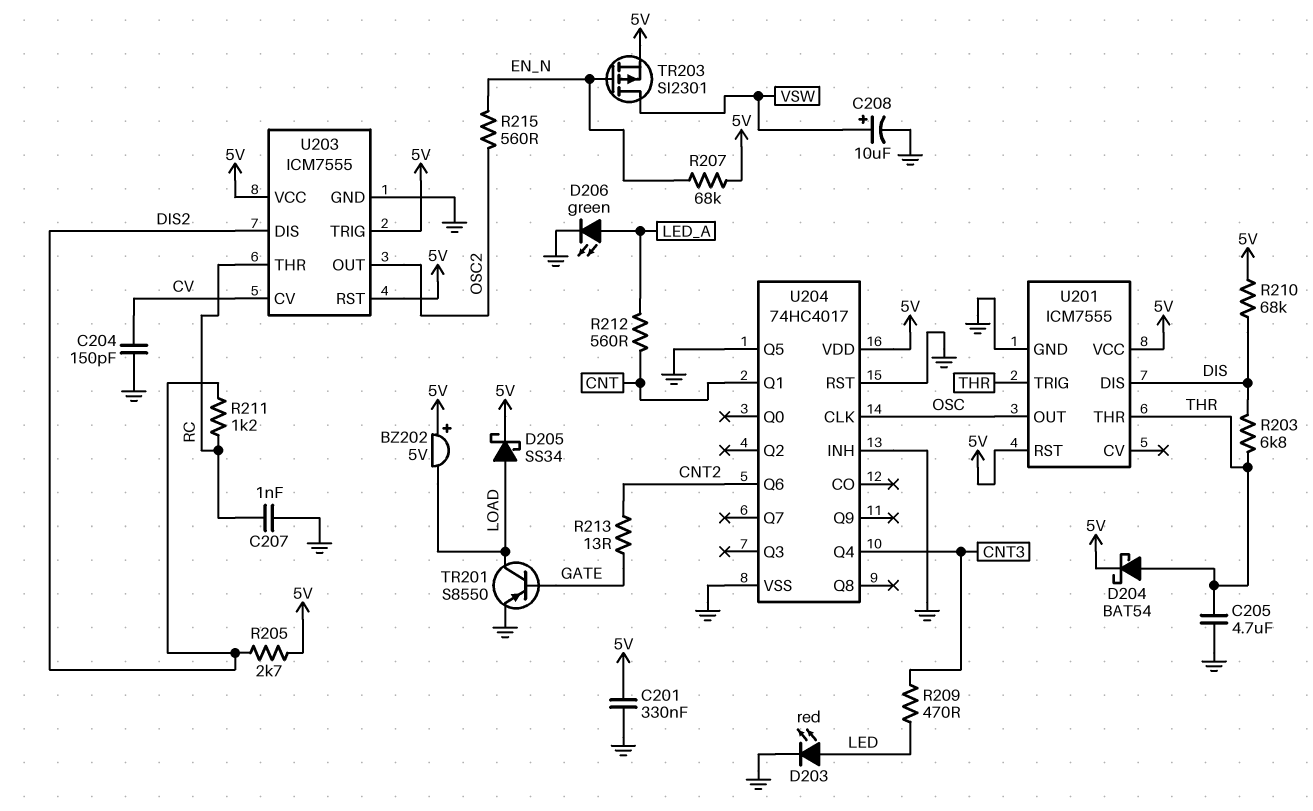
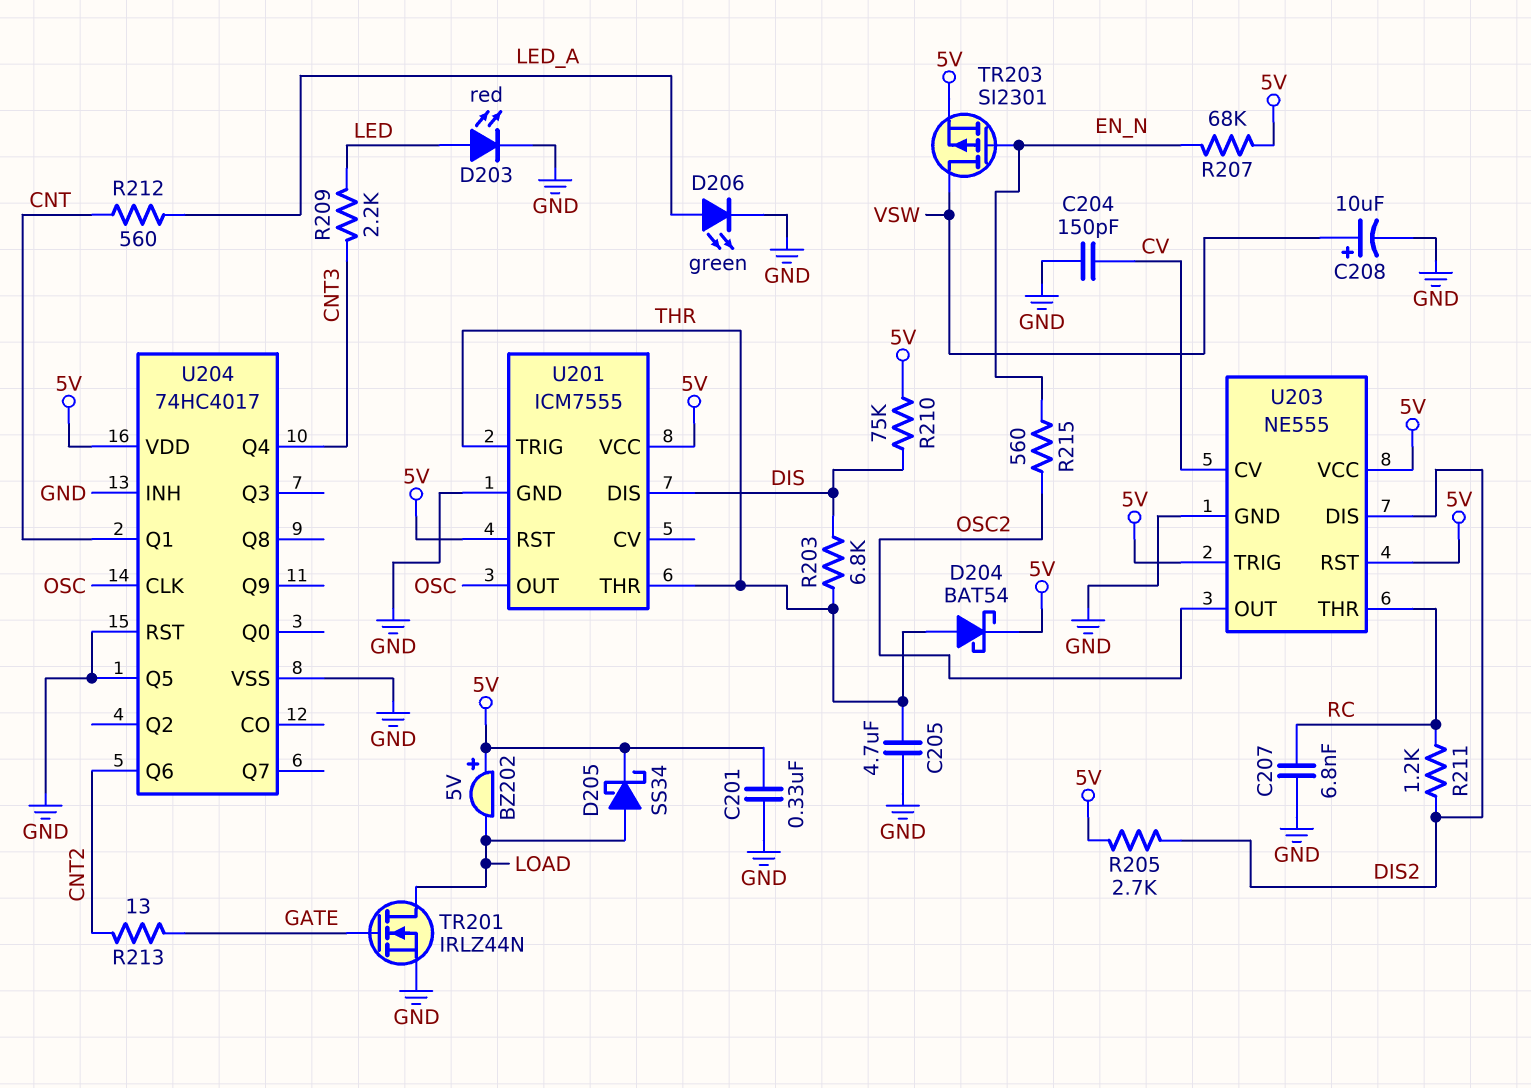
C207: 1nF (GND, RC) -> 6.8nF (GND, RC)
R209: 470 (CNT3, LED) -> 2.2k (CNT3, LED)
R210: 68k (5V, DIS) -> 75k (5V, DIS)
TR201: PNP S8550 (B GATE, C LOAD, E GND) -> NMOS IRLZ44N (G GATE, D LOAD, S GND)
U203: ICM7555 -> NE555

